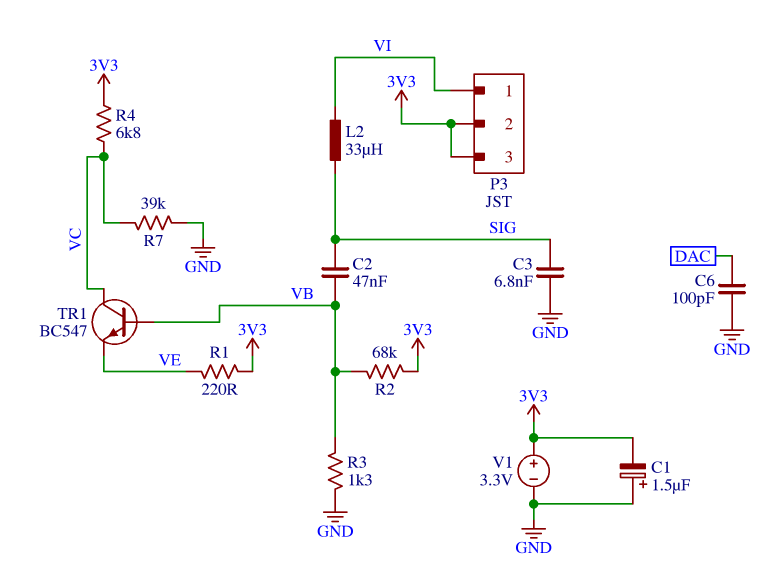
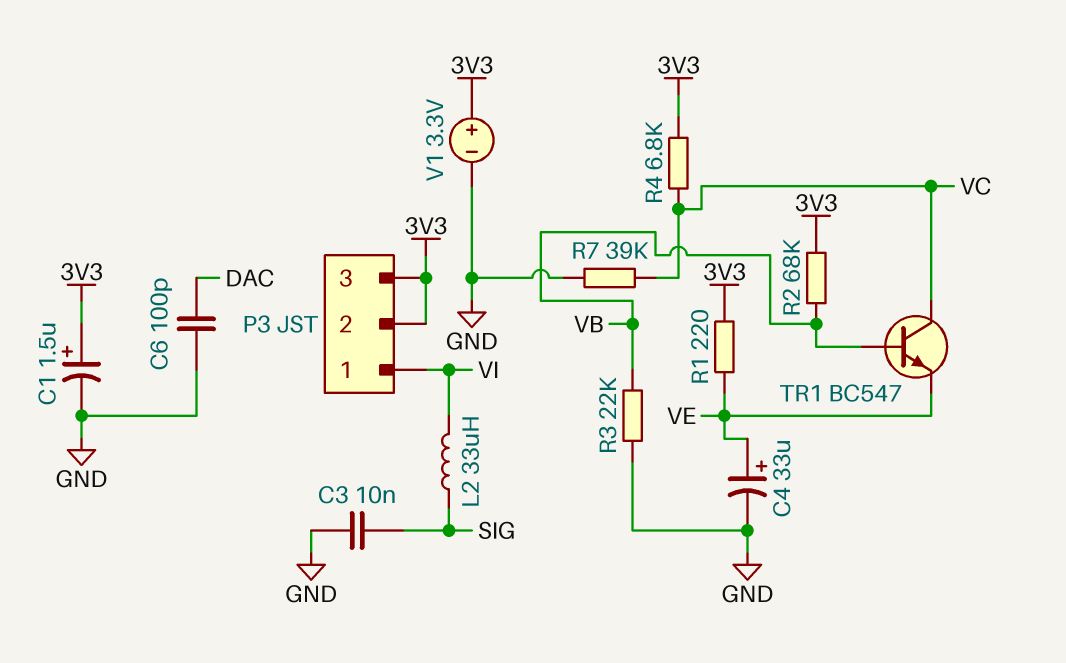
C1: 1.5uF (plus GND, minus 3V3) -> 1.5uF (plus 3V3, minus GND)
C2: 47nF (SIG, VB) -> none
C3: 6.8nF (GND, SIG) -> 10nF (GND, SIG)
C4: none -> 33uF (plus VE, minus GND)
R3: 1.3k (GND, VB) -> 22k (GND, VB)

